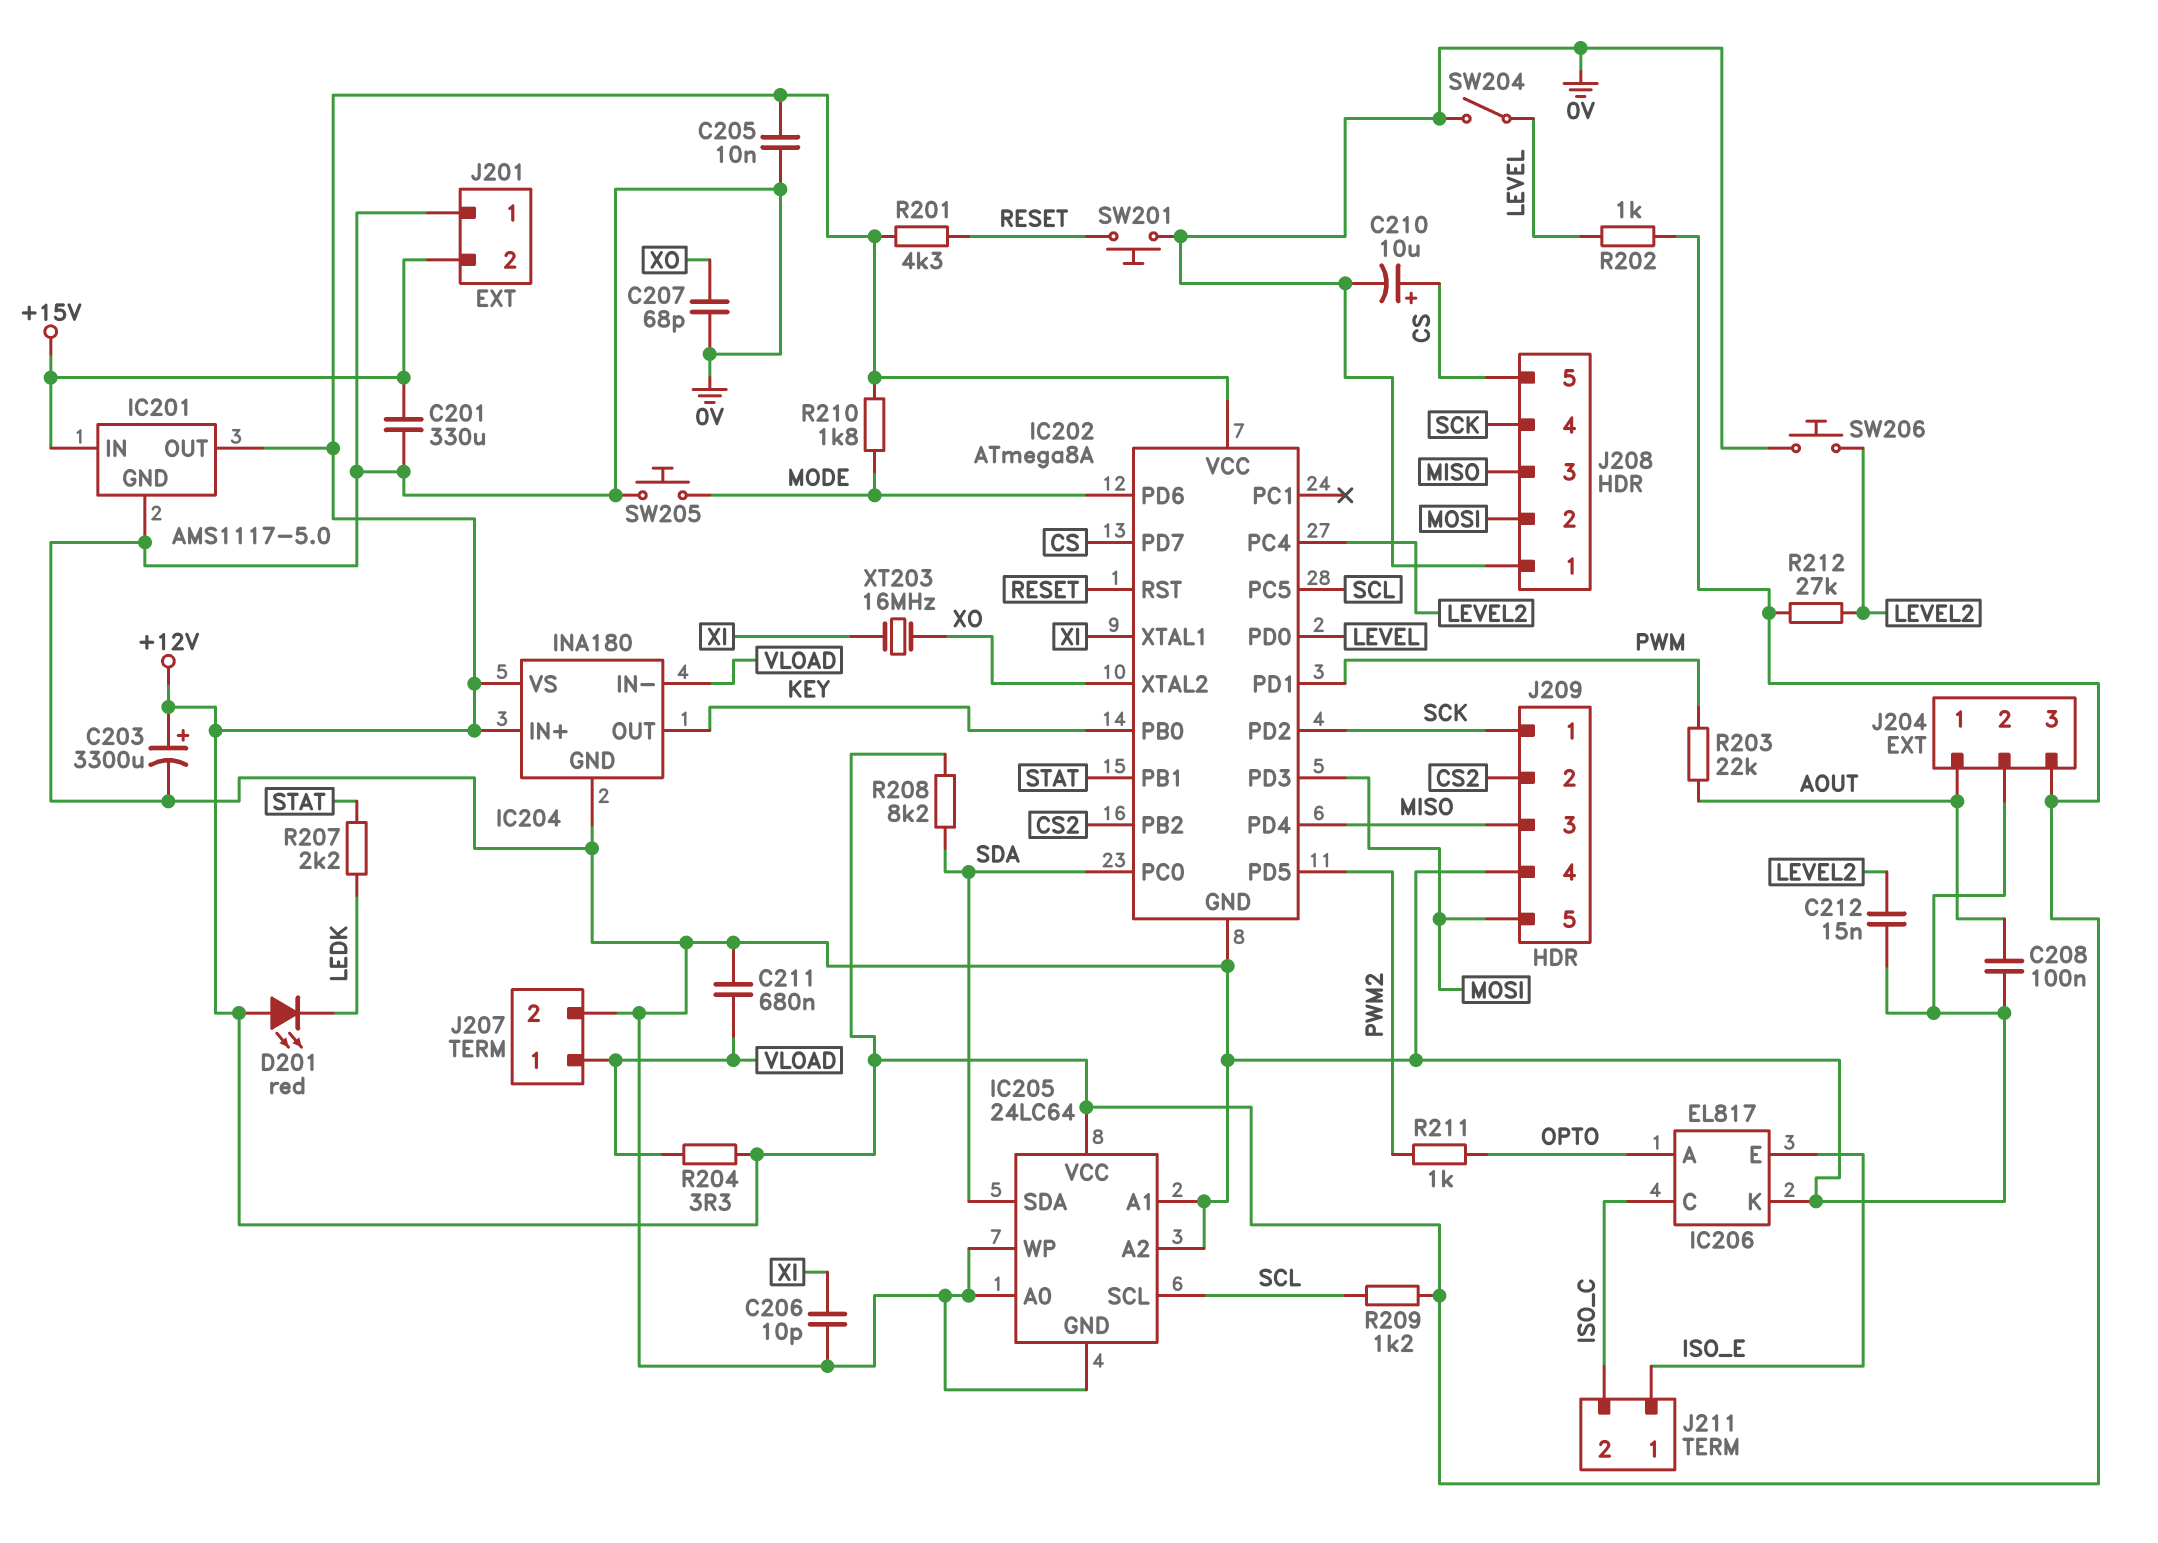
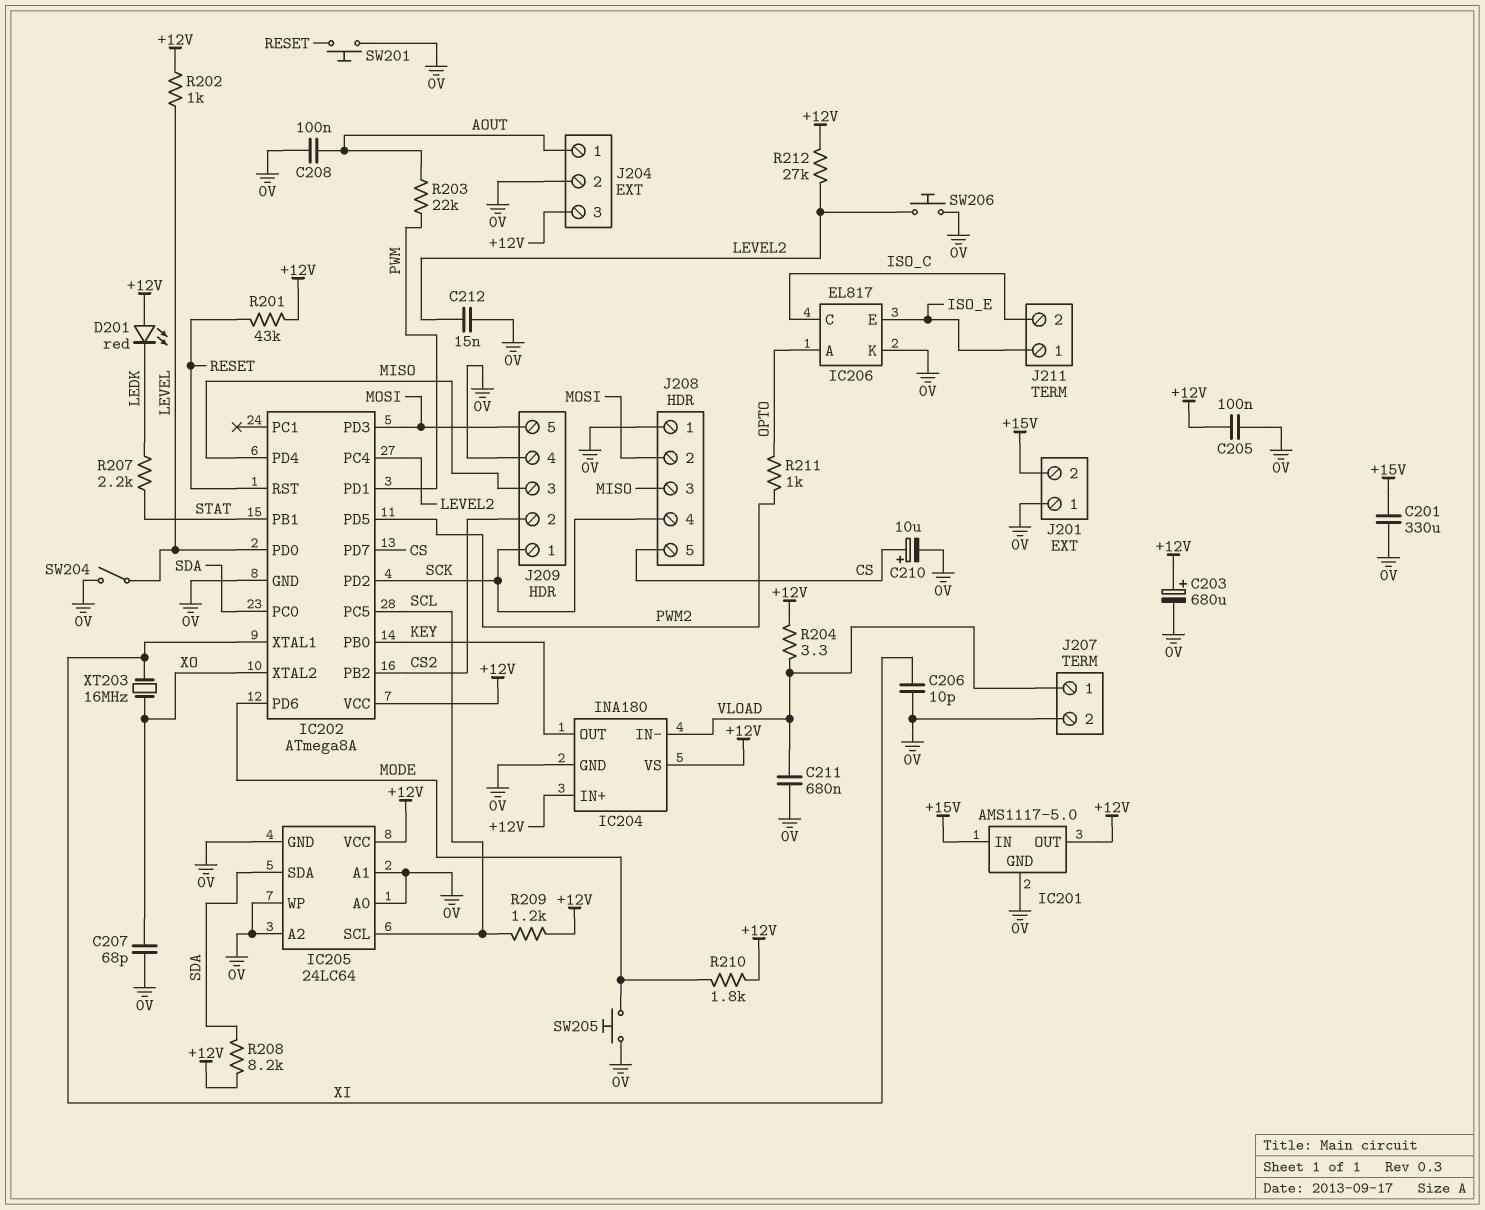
C203: 3300uF (plus +12V, minus 0V) -> 680uF (plus +12V, minus 0V)
C205: 10nF (+12V, 0V) -> 100nF (+12V, 0V)
R201: 4.3k (+12V, RESET) -> 43k (+12V, RESET)

